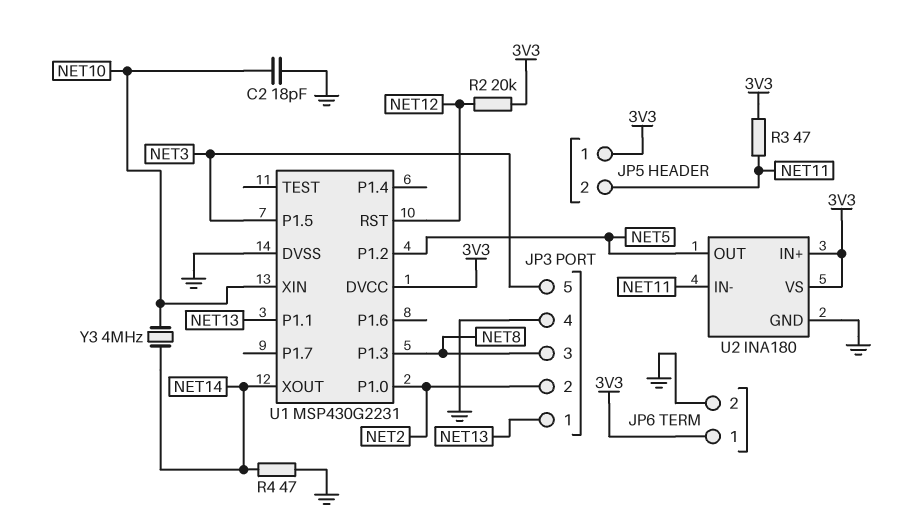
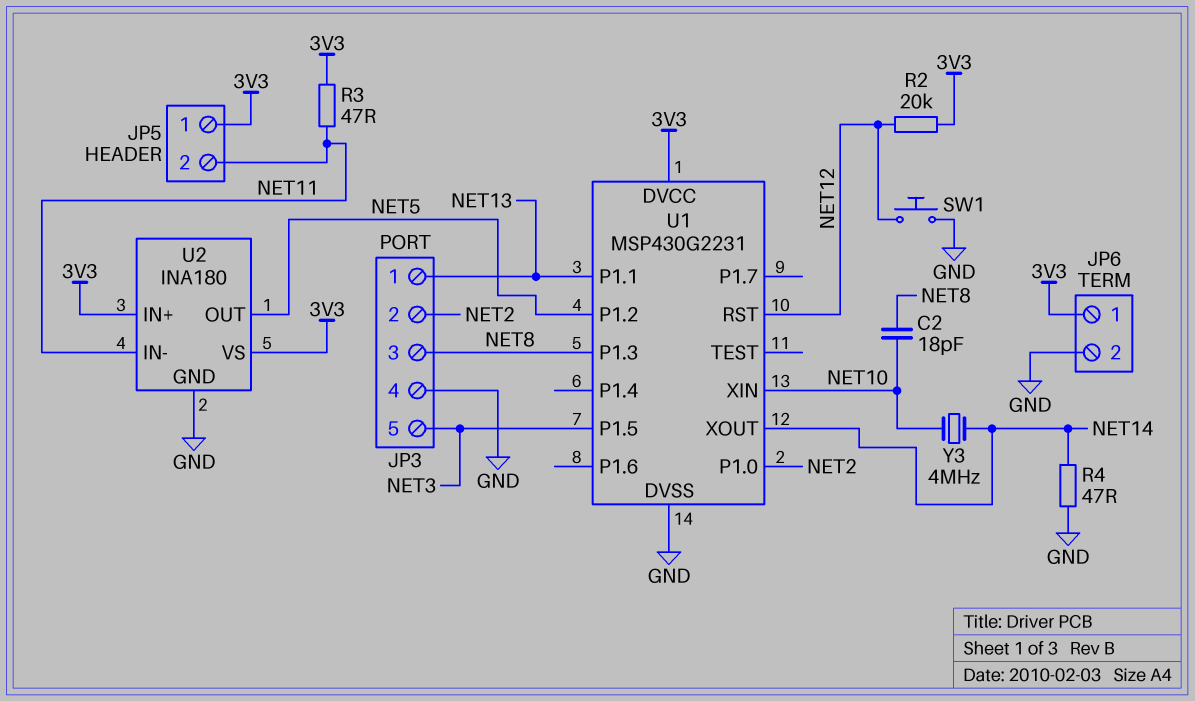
C2: 18pF (GND, NET10) -> 18pF (NET8, NET10)
SW1: none -> button (GND, NET12)

